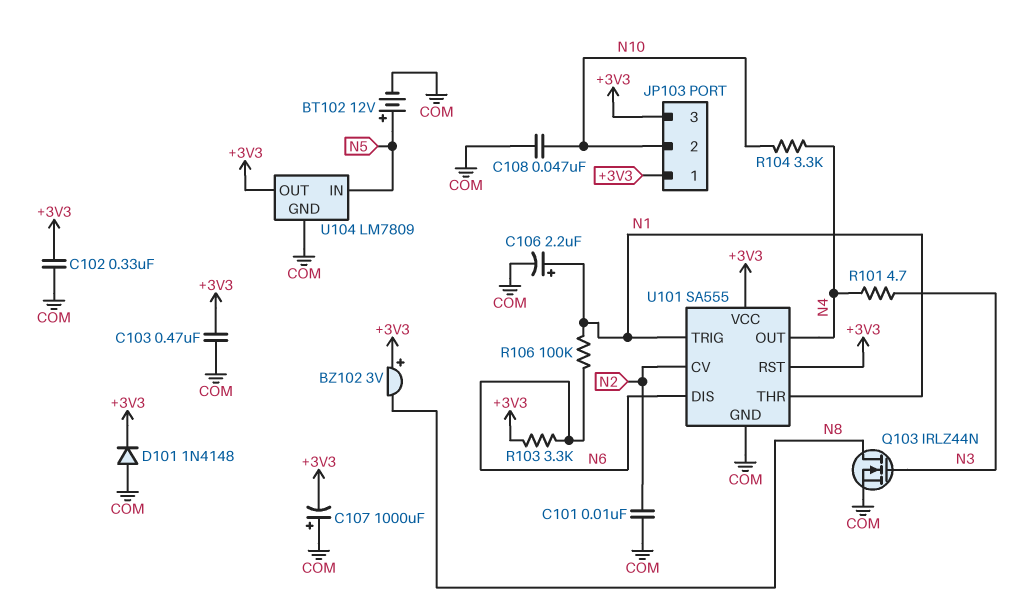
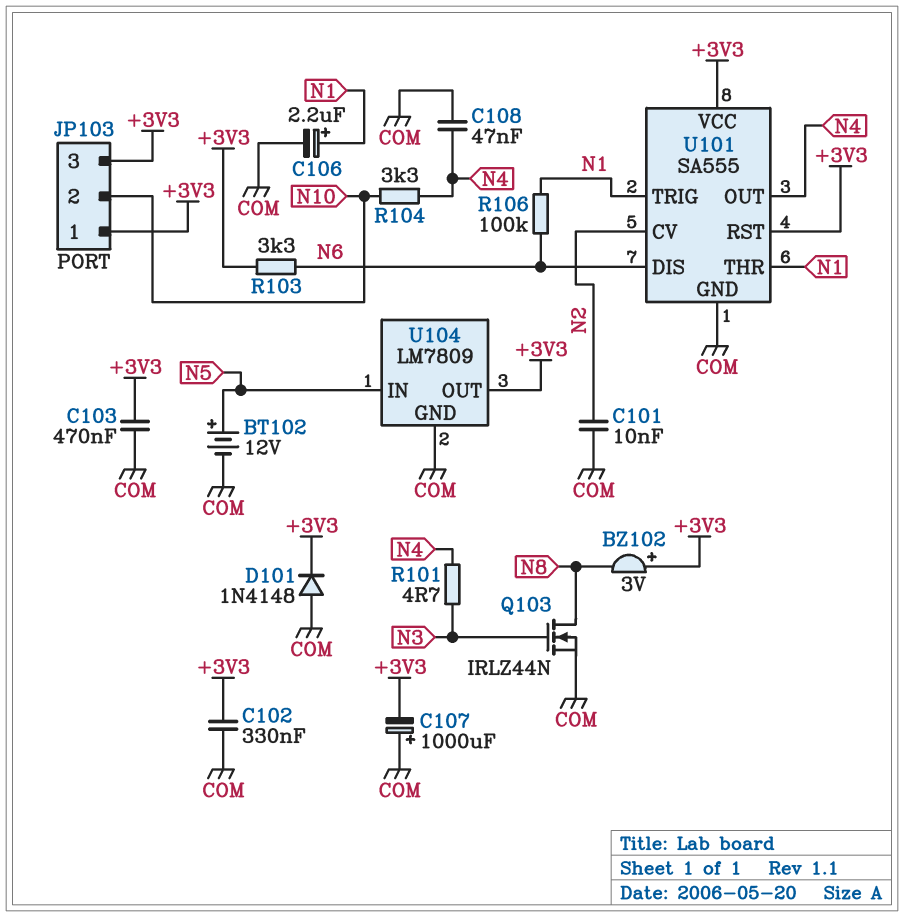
C108: 47nF (COM, N10) -> 47nF (COM, N4)

